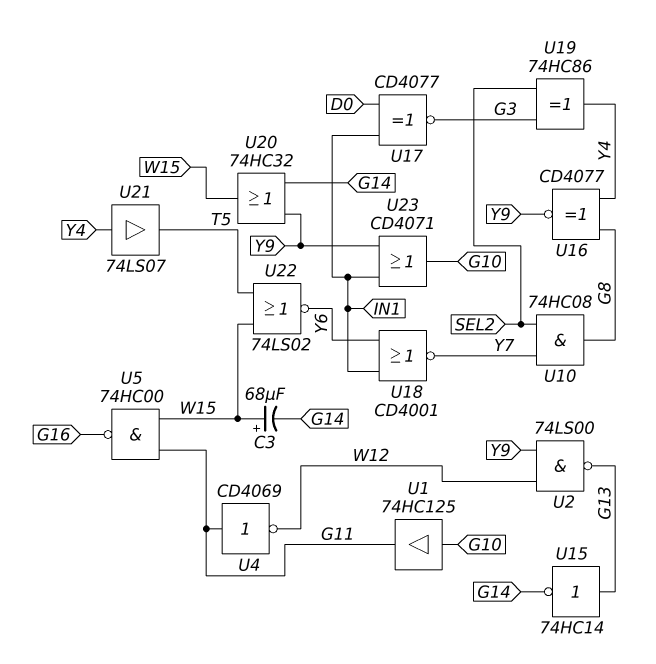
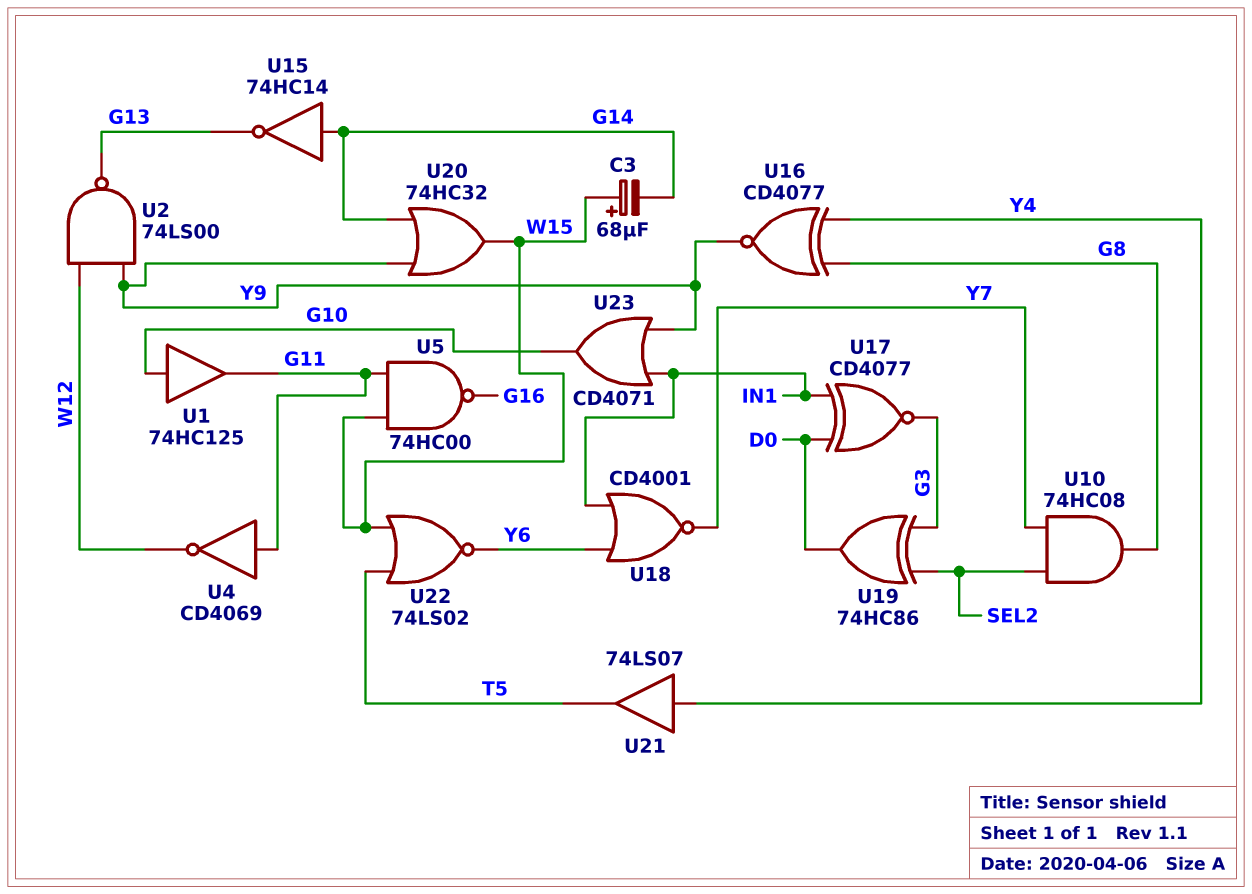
U15: NOT 74HC14 (in G13, out G14) -> NOT 74HC14 (in G14, out G13)
U19: XOR 74HC86 (in G3, in SEL2, out Y4) -> XOR 74HC86 (in G3, in SEL2, out D0)

